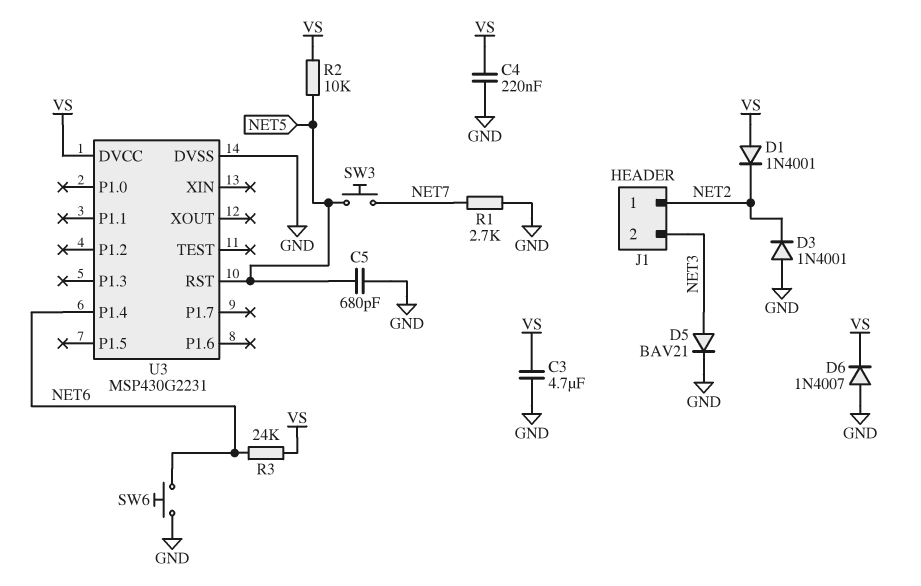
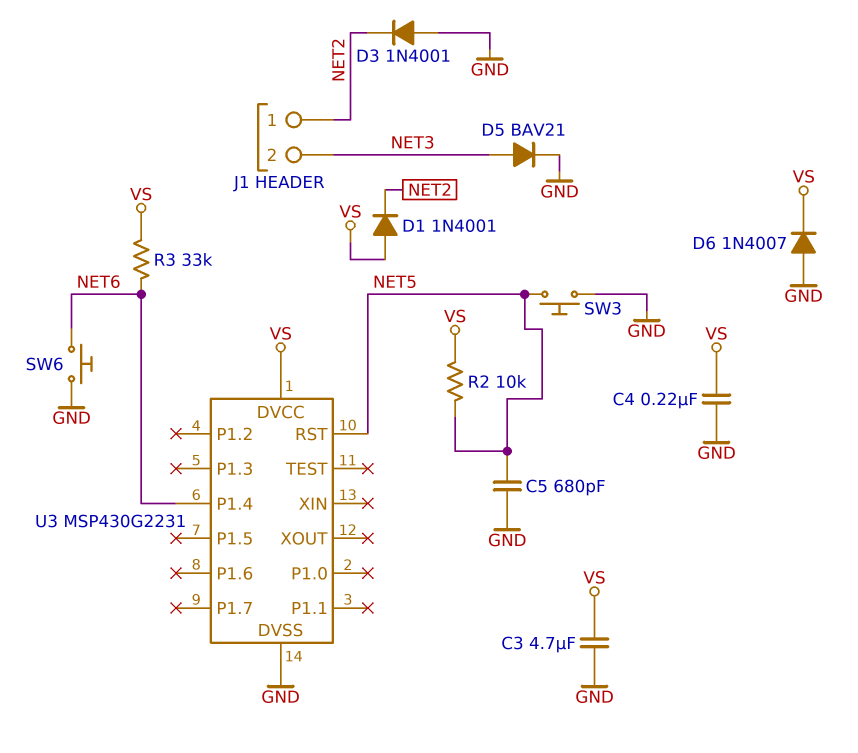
R1: 2.7k (GND, NET7) -> none
R3: 24k (NET6, VS) -> 33k (NET6, VS)
SW3: button (NET5, NET7) -> button (GND, NET5)

